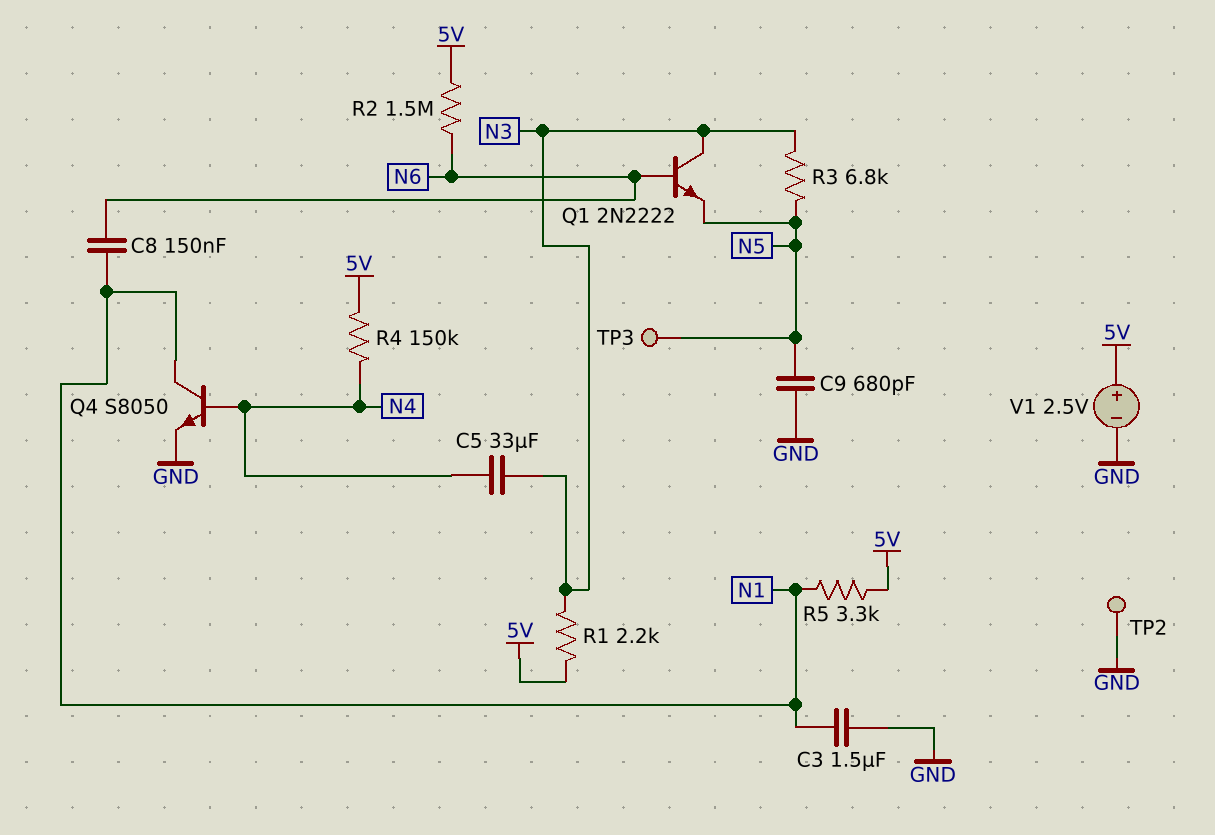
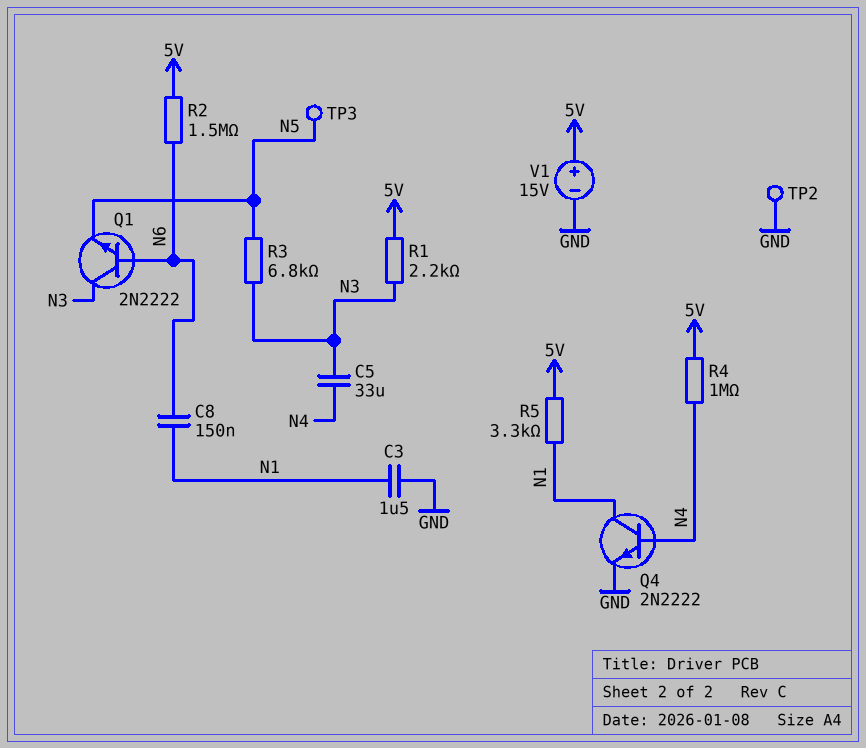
C9: 680pF (GND, N5) -> none
Q4: NPN S8050 (B N4, C N1, E GND) -> NPN 2N2222 (B N4, C N1, E GND)
R4: 150k (5V, N4) -> 1M (5V, N4)
V1: 2.5V (plus 5V, minus GND) -> 15V (plus 5V, minus GND)

